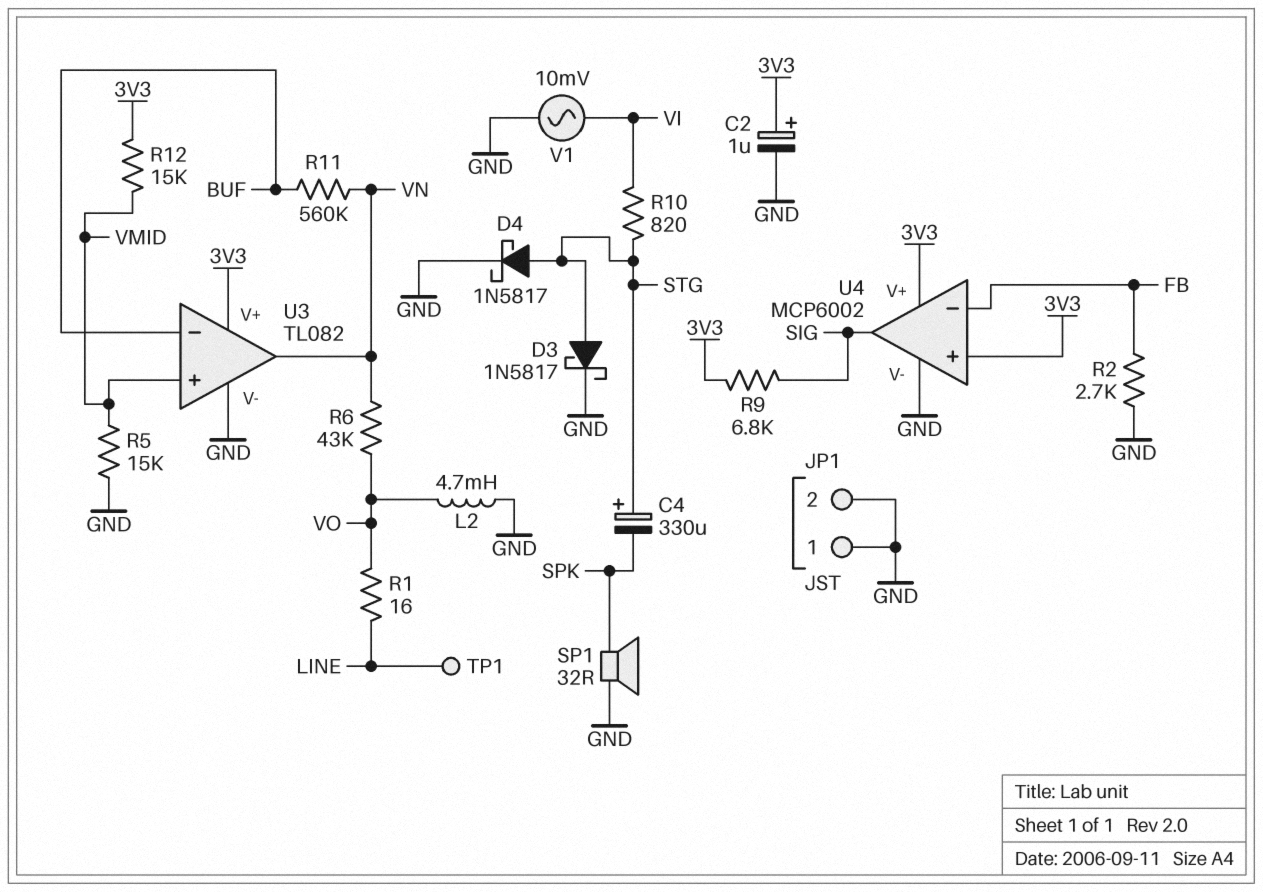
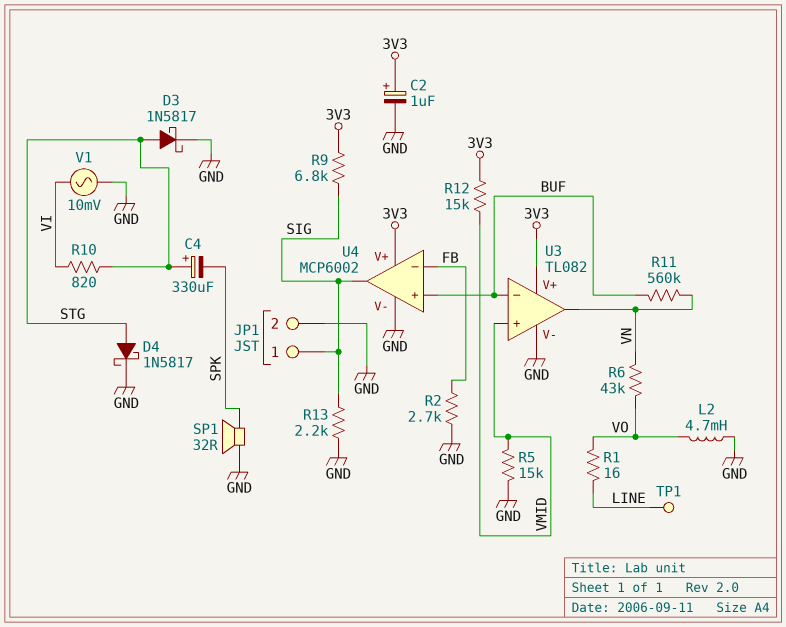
JP1 pin 1: GND -> SIG
R13: none -> 2.2k (GND, SIG)
U4 pin in+: 3V3 -> BUF

